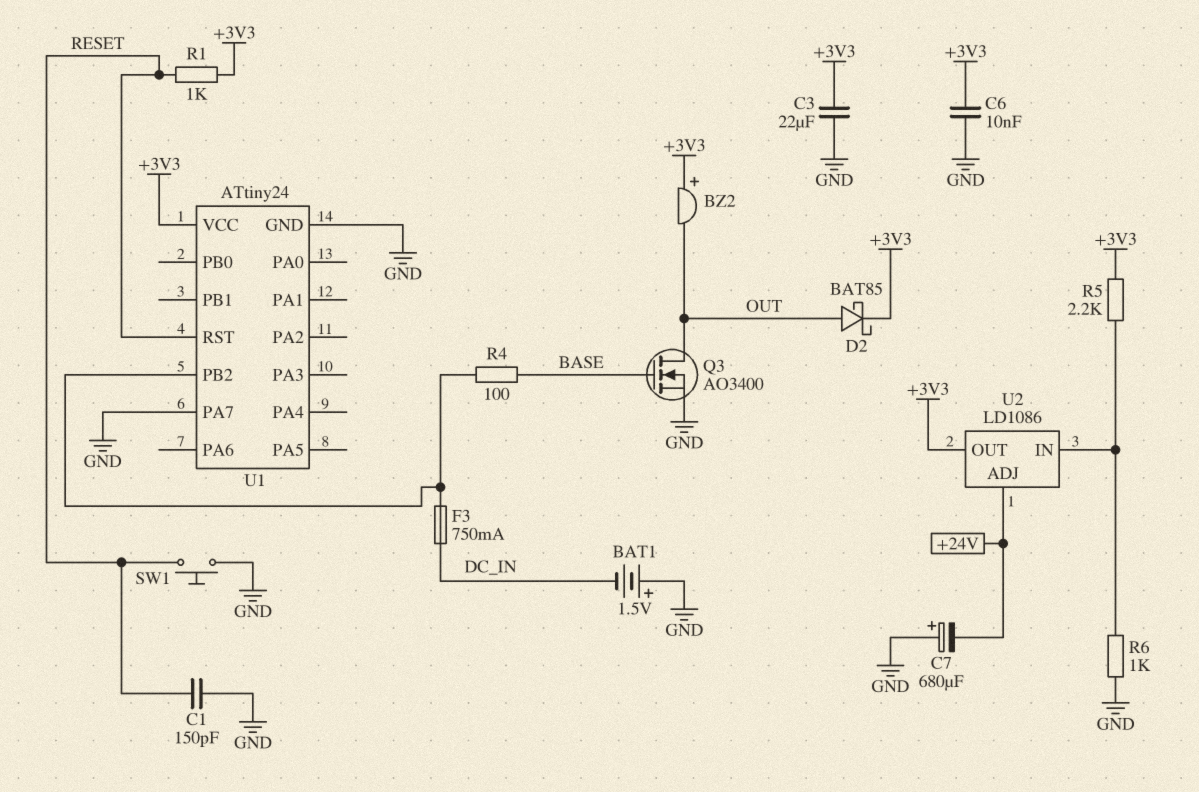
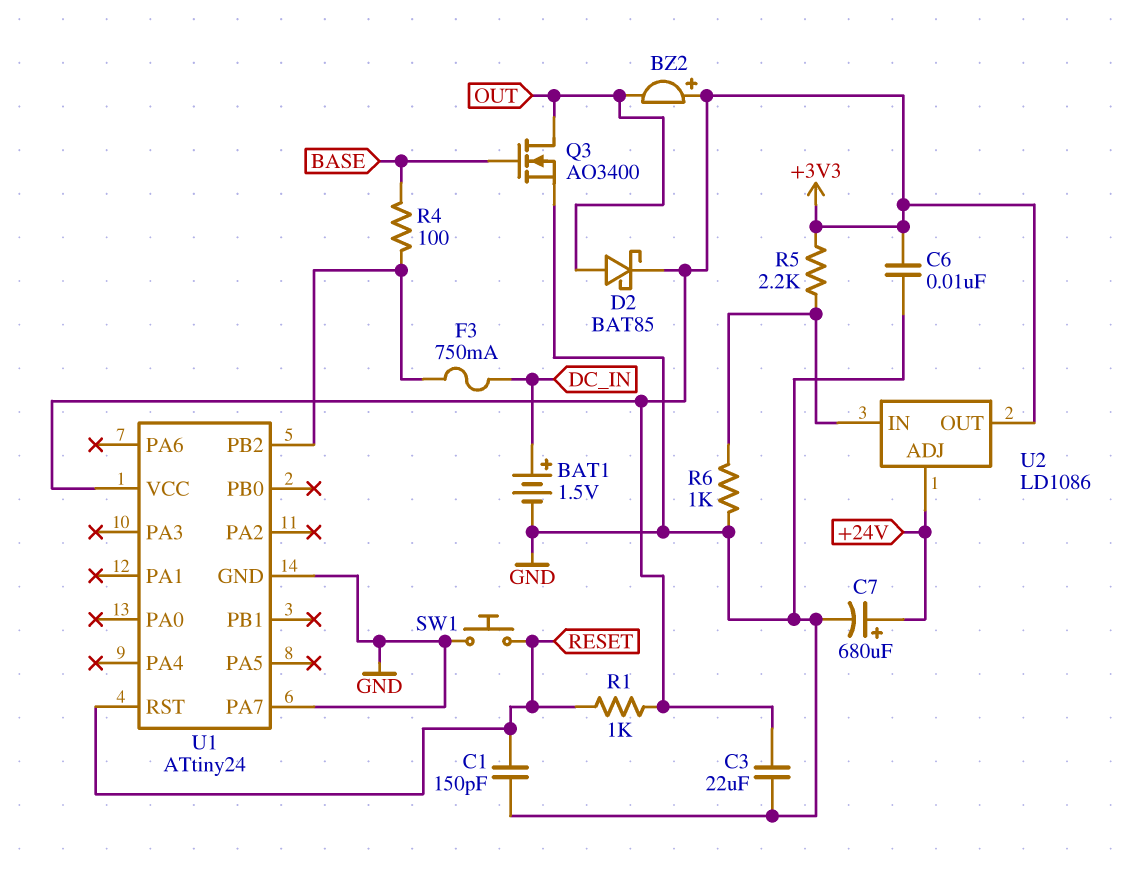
BAT1: 1.5V (plus GND, minus DC_IN) -> 1.5V (plus DC_IN, minus GND)
C7: 680uF (plus GND, minus +24V) -> 680uF (plus +24V, minus GND)

